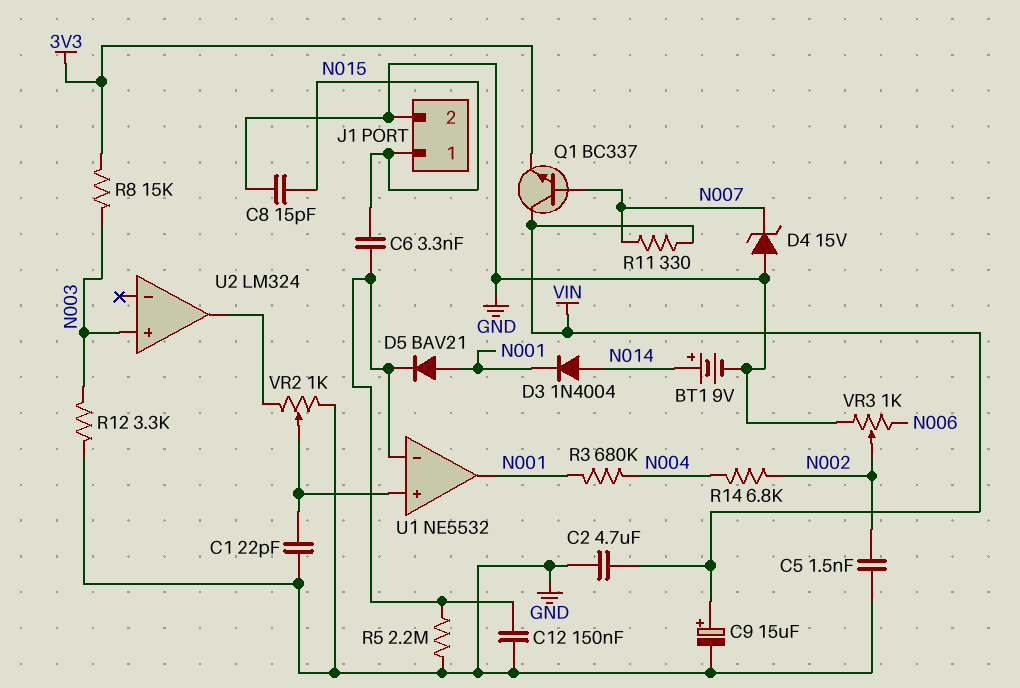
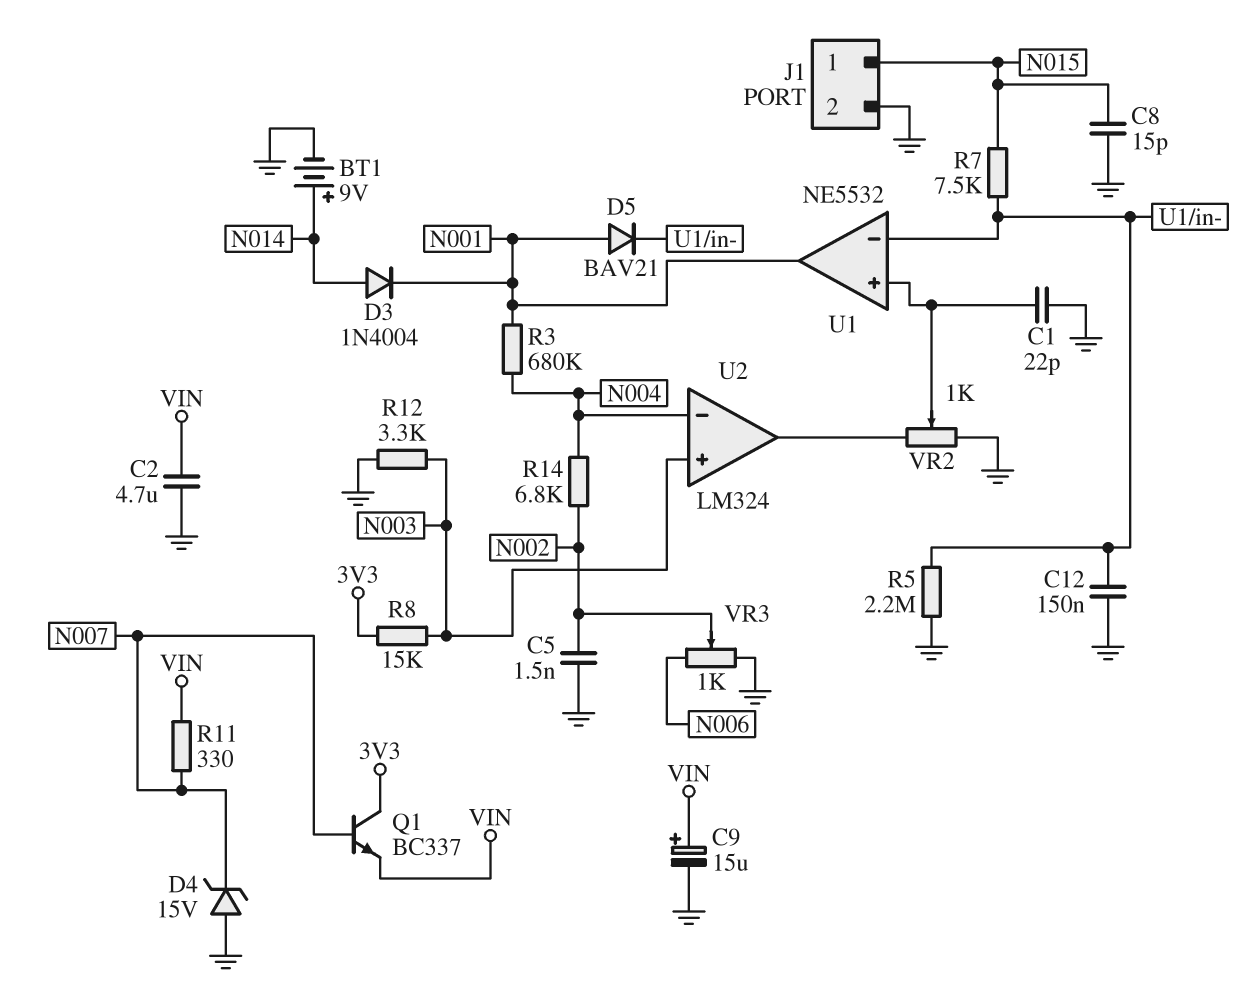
C6: 3.3nF (N015, U1/in-) -> none
Q1: NPN BC337 (B N007, C VIN, E 3V3) -> NPN BC337 (B N007, C 3V3, E VIN)
R7: none -> 7.5k (N015, U1/in-)
U2 pin in-: none -> N004

